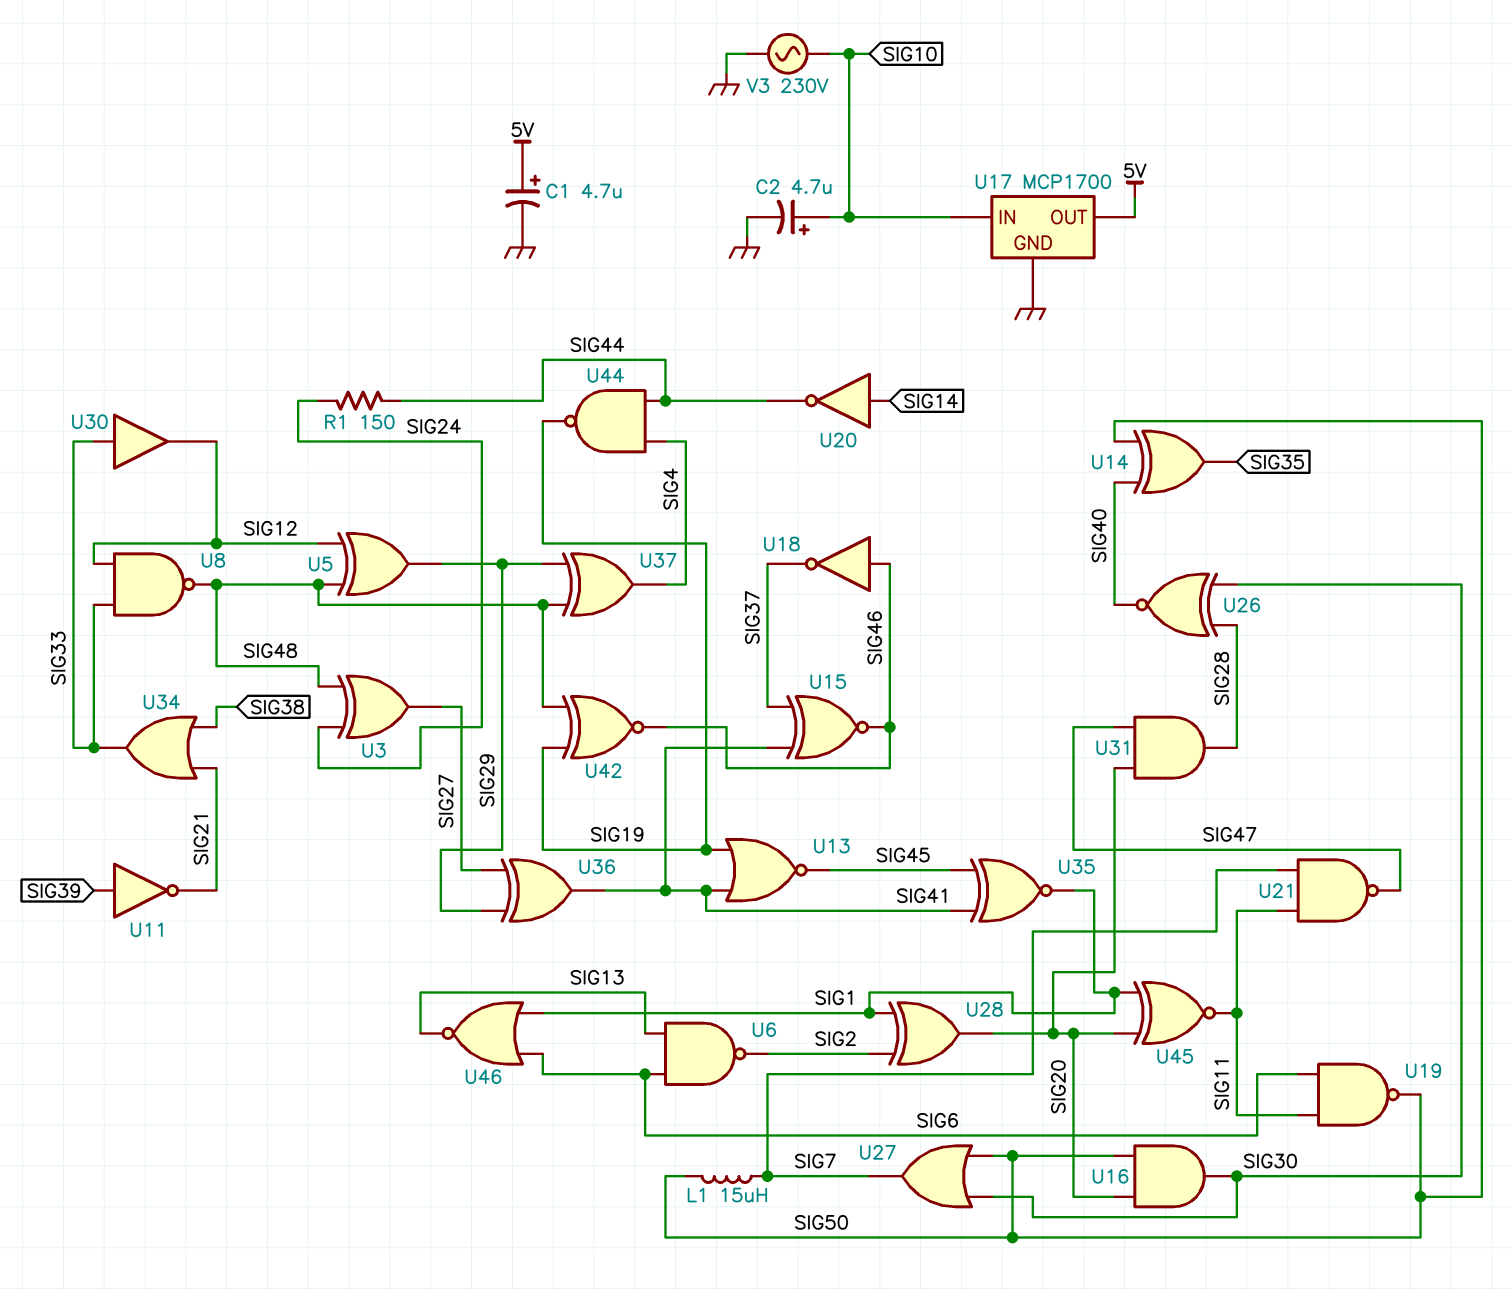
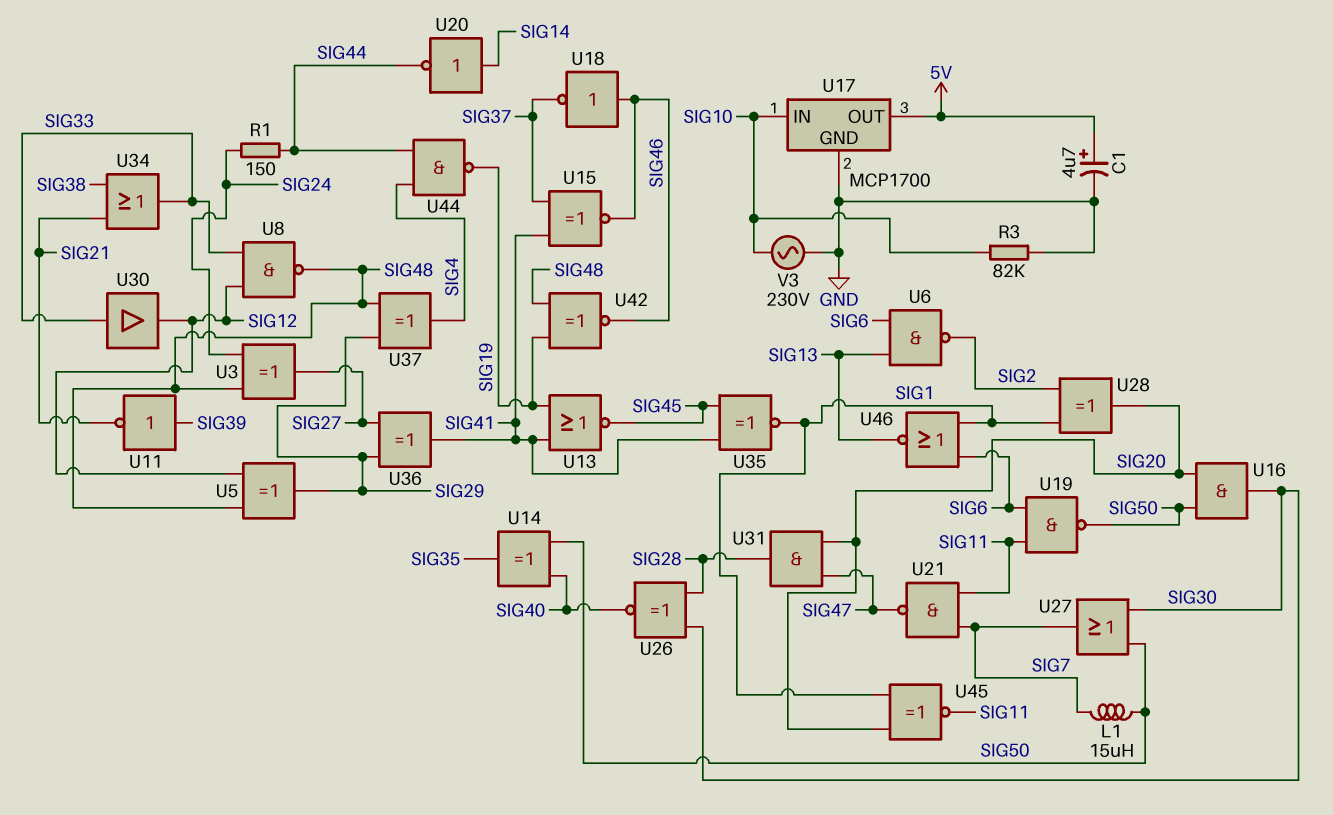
C2: 4.7uF (plus SIG10, minus GND) -> none
R3: none -> 82k (GND, SIG10)

